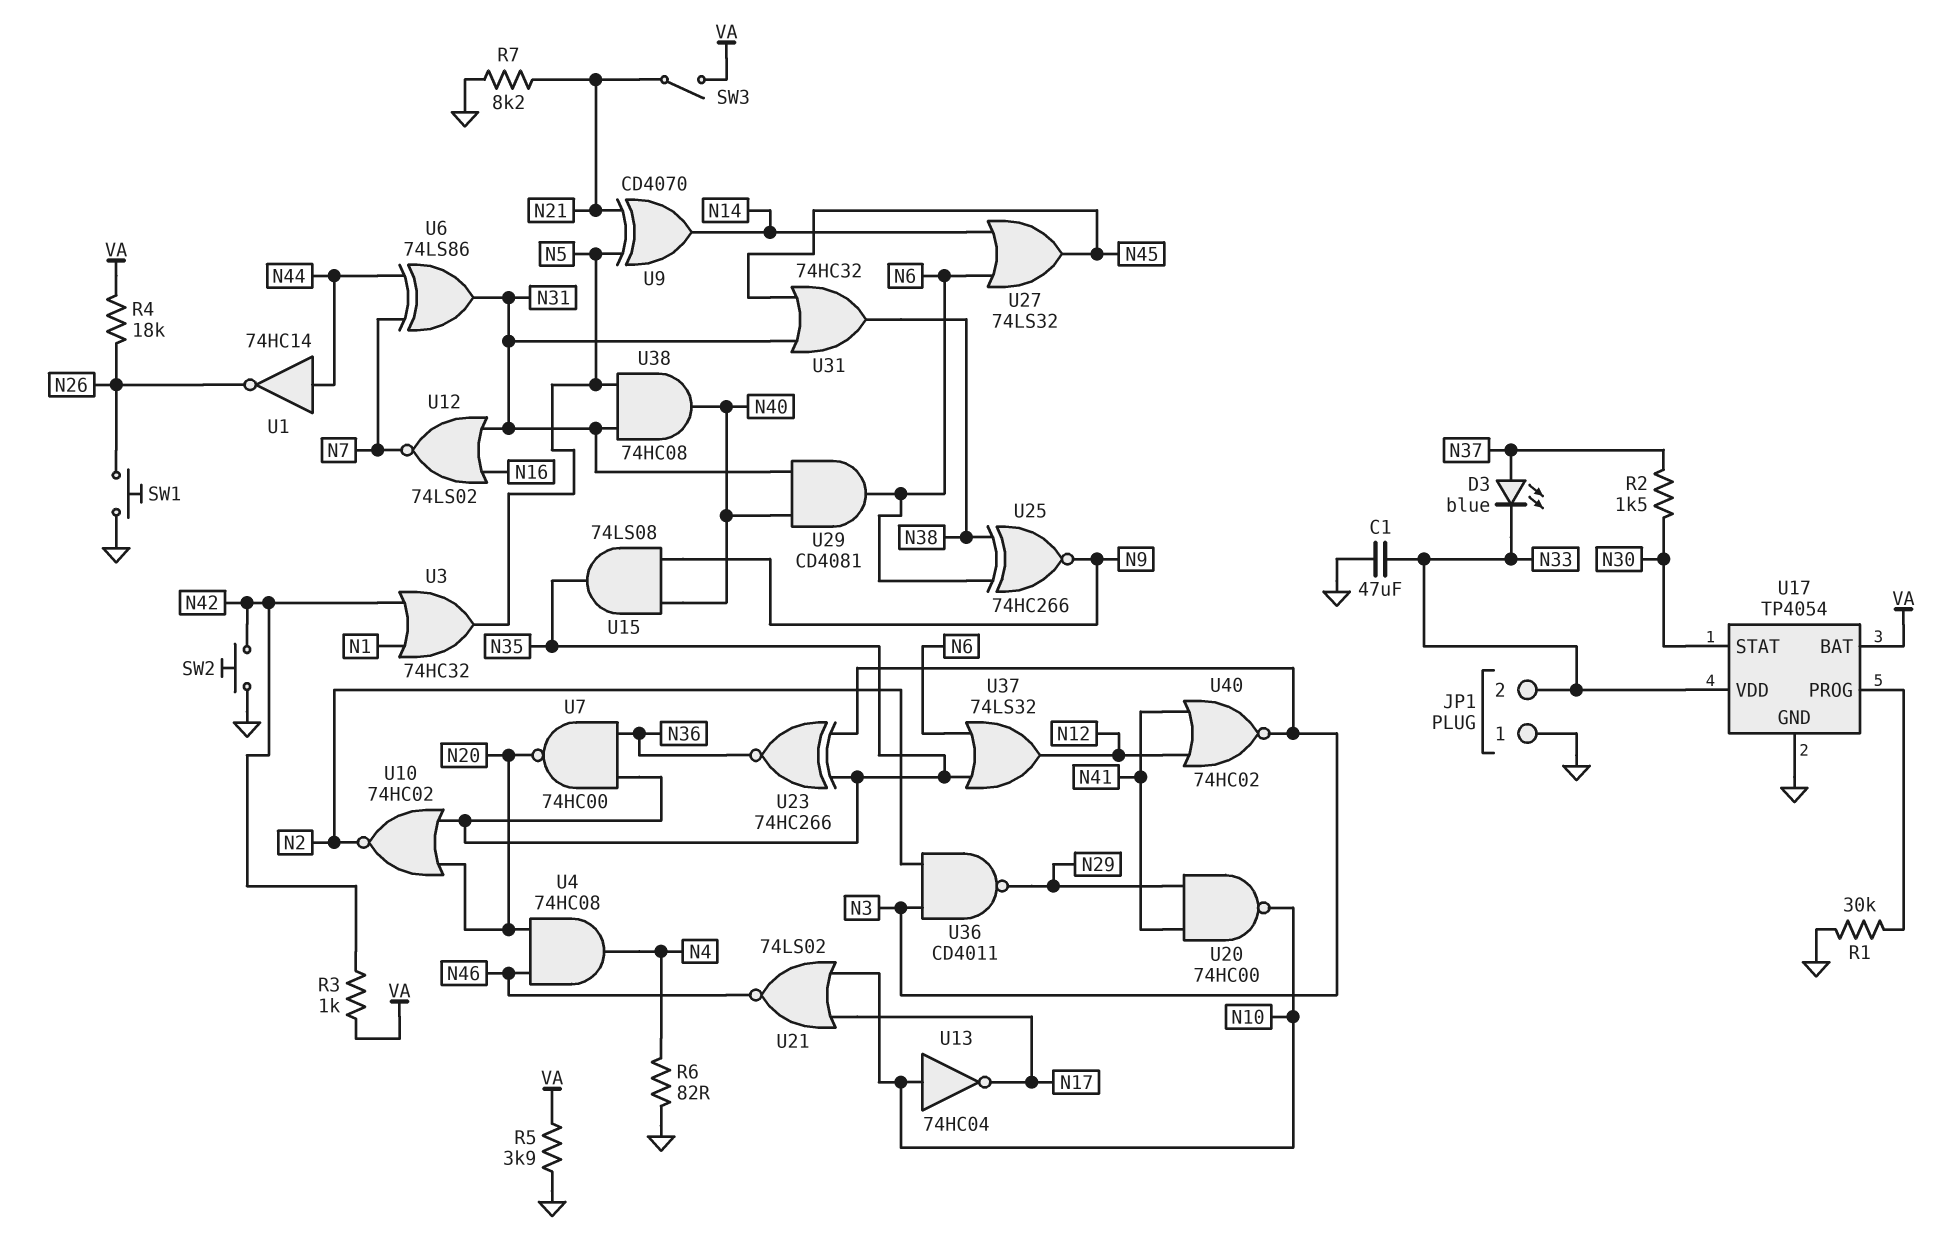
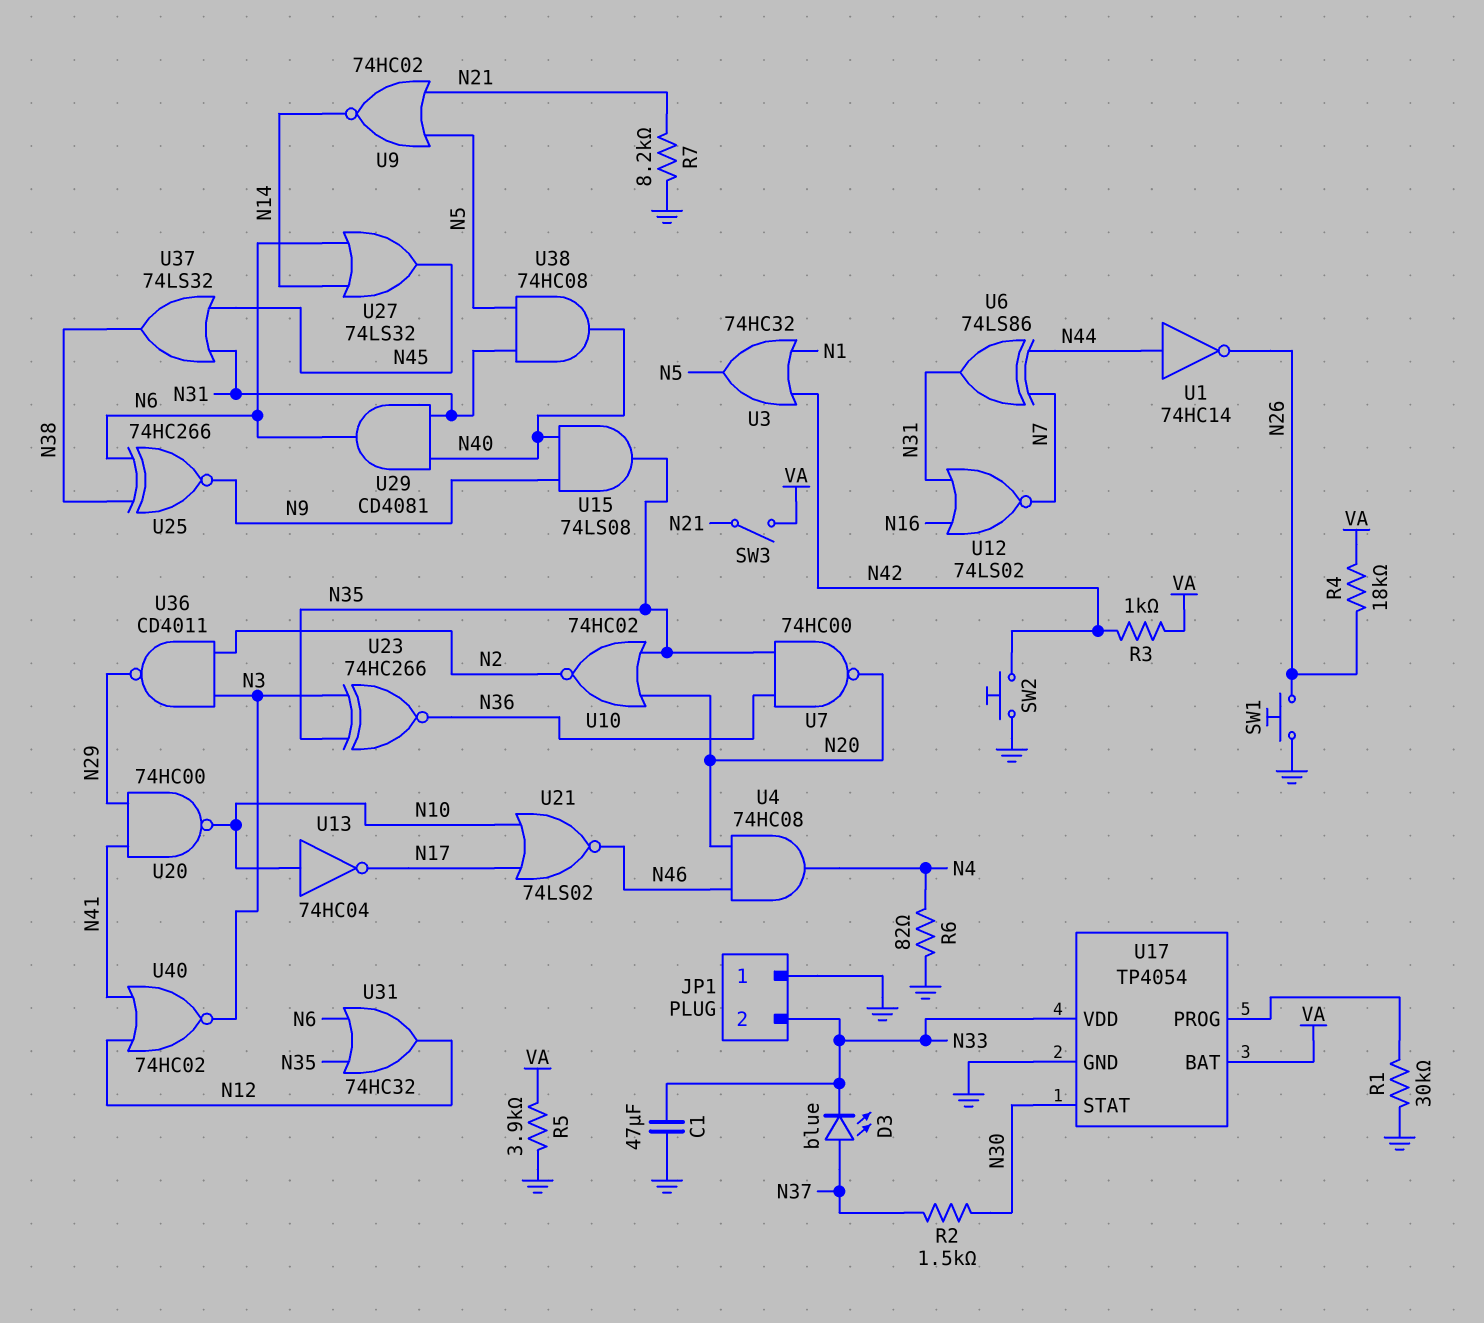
U9: XOR CD4070 (in N5, in N21, out N14) -> NOR 74HC02 (in N5, in N21, out N14)
U31: OR 74HC32 (in N31, in N45, out N38) -> OR 74HC32 (in N6, in N35, out N12)
U37: OR 74LS32 (in N6, in N35, out N12) -> OR 74LS32 (in N31, in N45, out N38)

